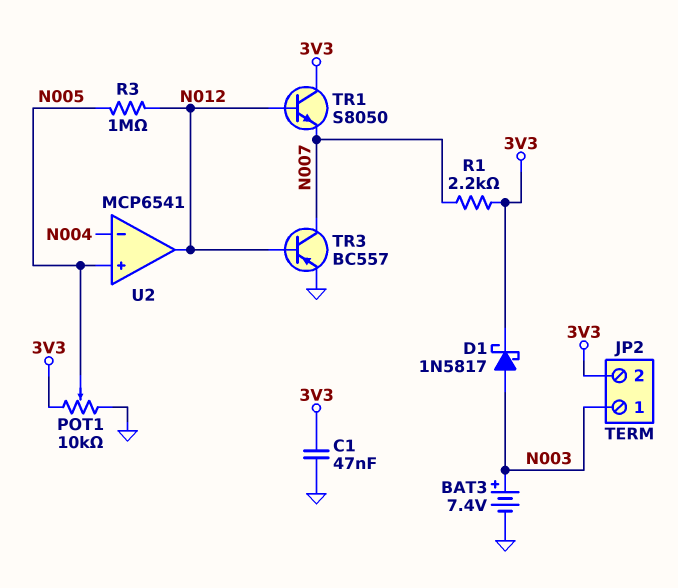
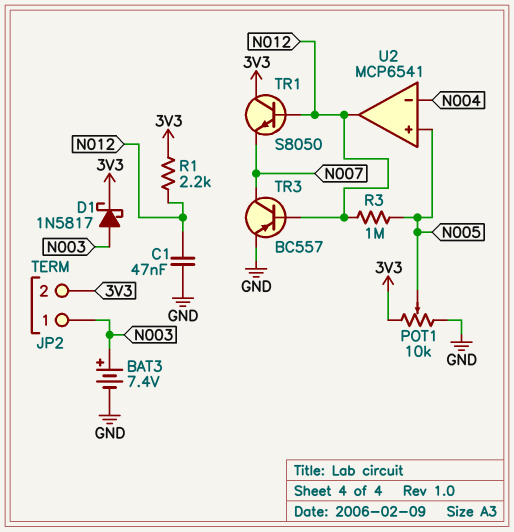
C1: 47nF (3V3, GND) -> 47nF (GND, N012)
R1: 2.2k (3V3, N007) -> 2.2k (3V3, N012)

